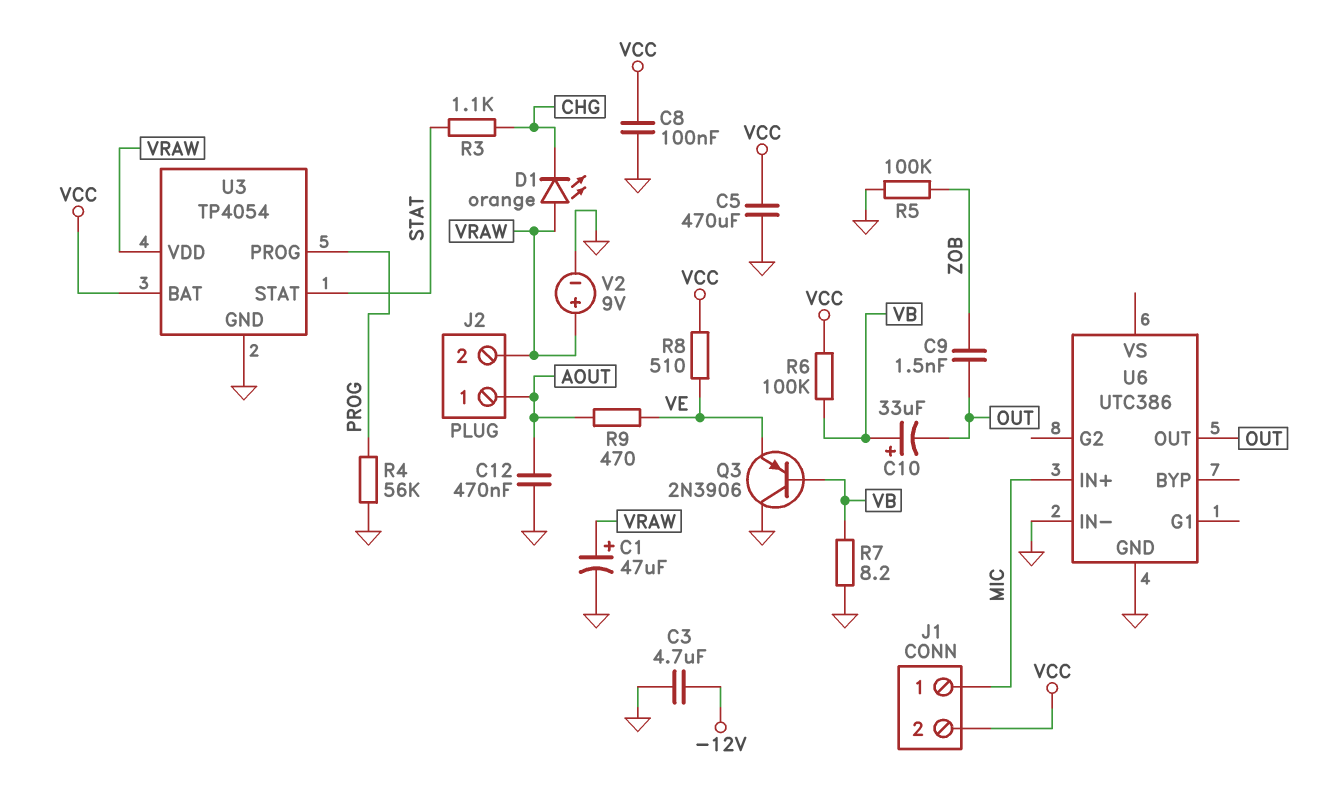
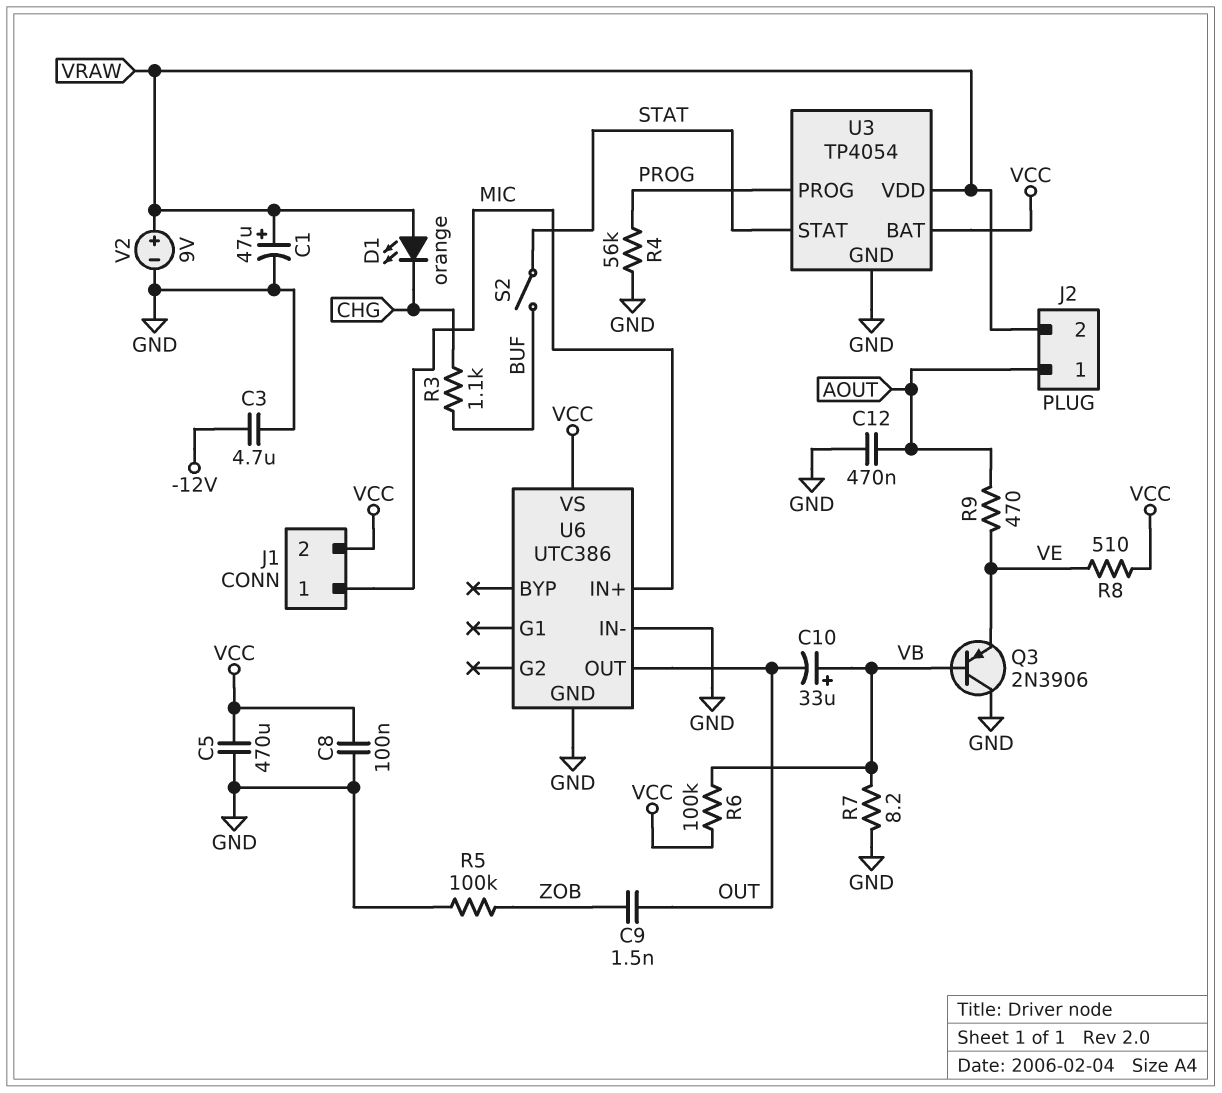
R3: 1.1k (CHG, STAT) -> 1.1k (BUF, CHG)
S2: none -> switch (BUF, STAT)
U6 pin VS: none -> VCC

